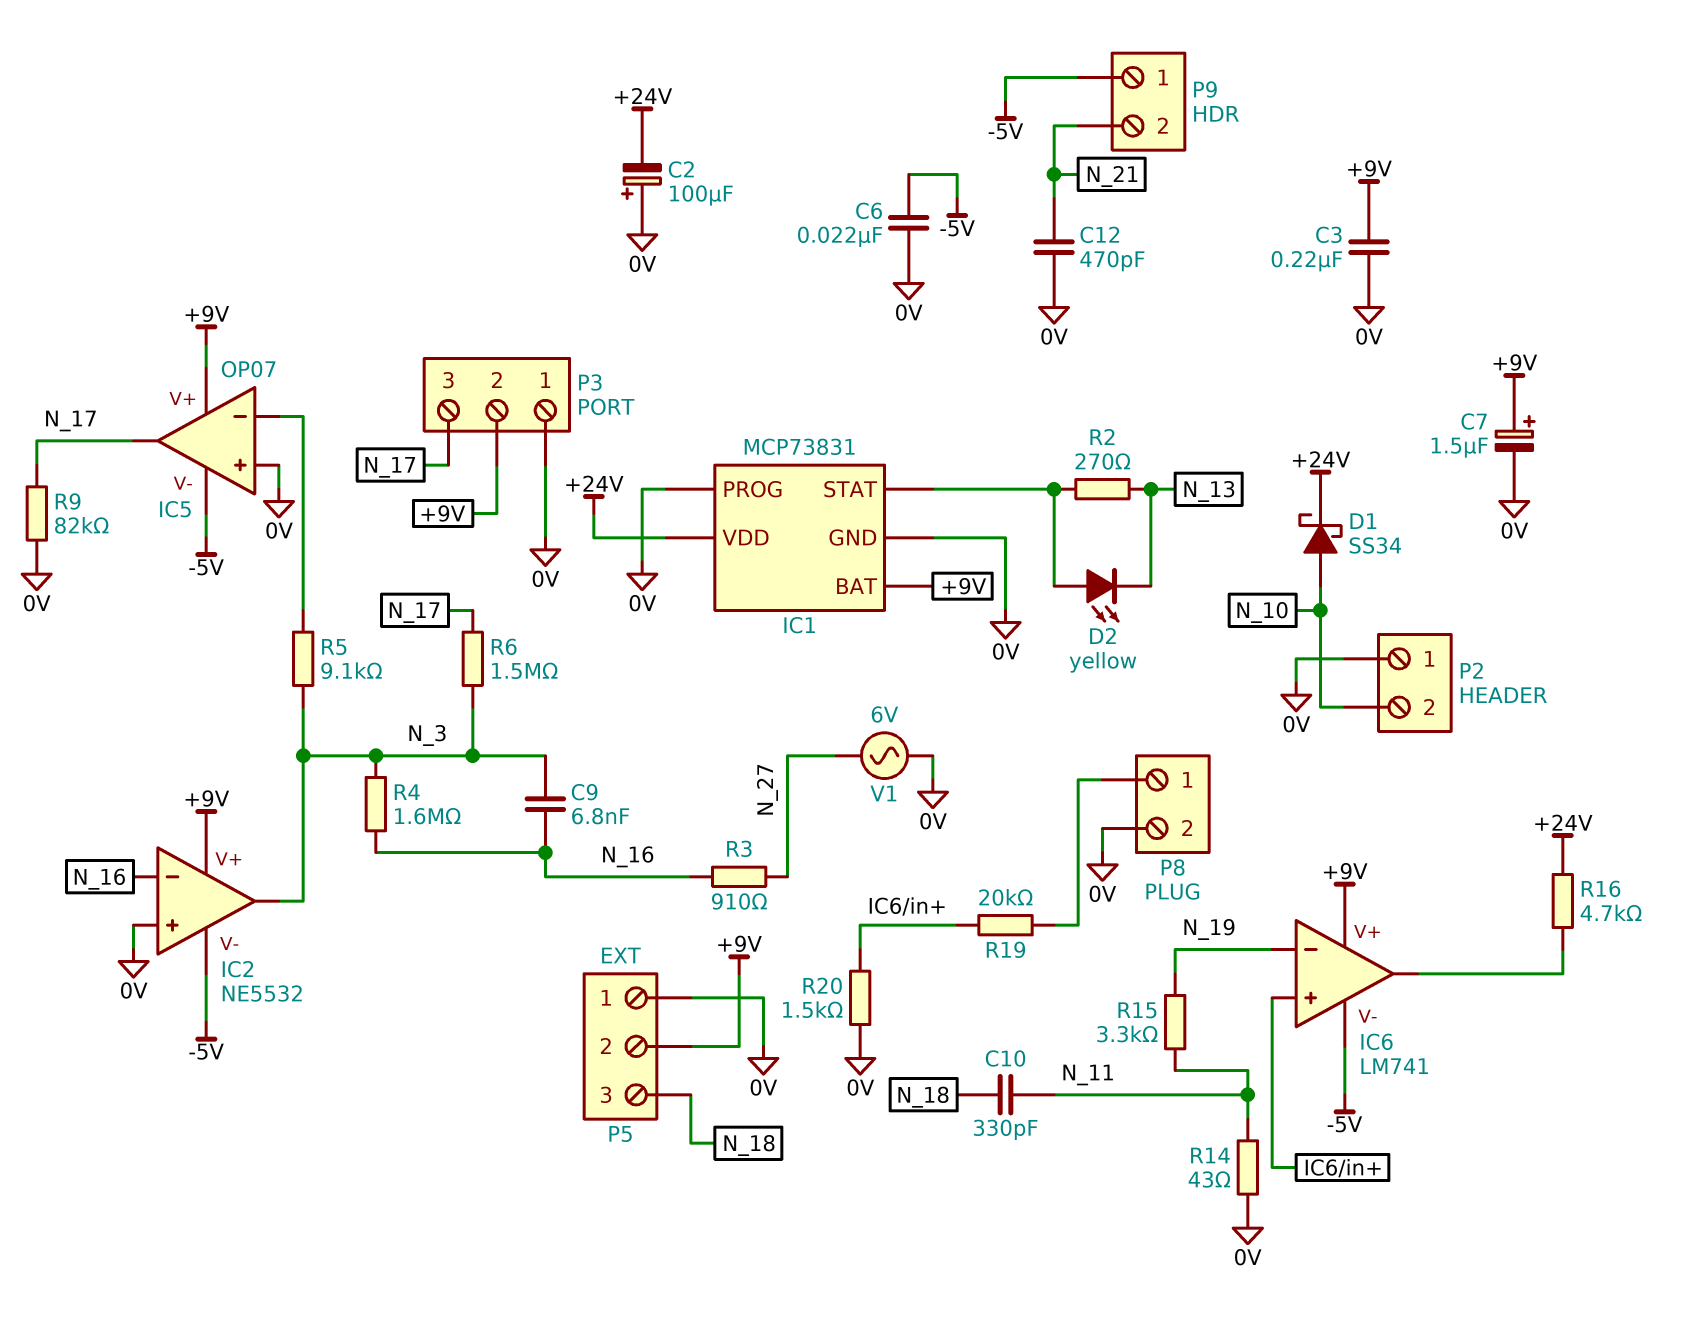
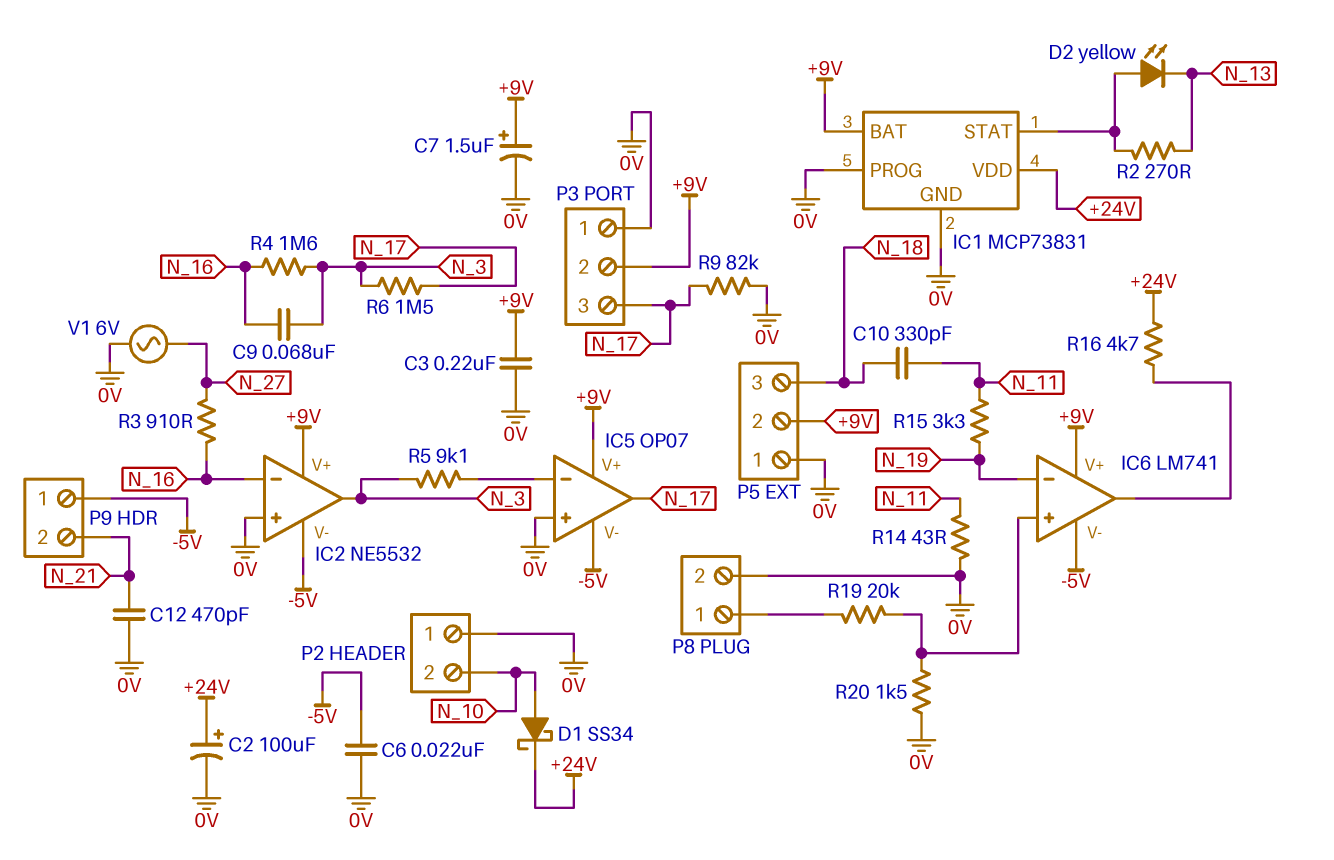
C2: 100uF (plus 0V, minus +24V) -> 100uF (plus +24V, minus 0V)
C9: 6.8nF (N_3, N_16) -> 68nF (N_3, N_16)

